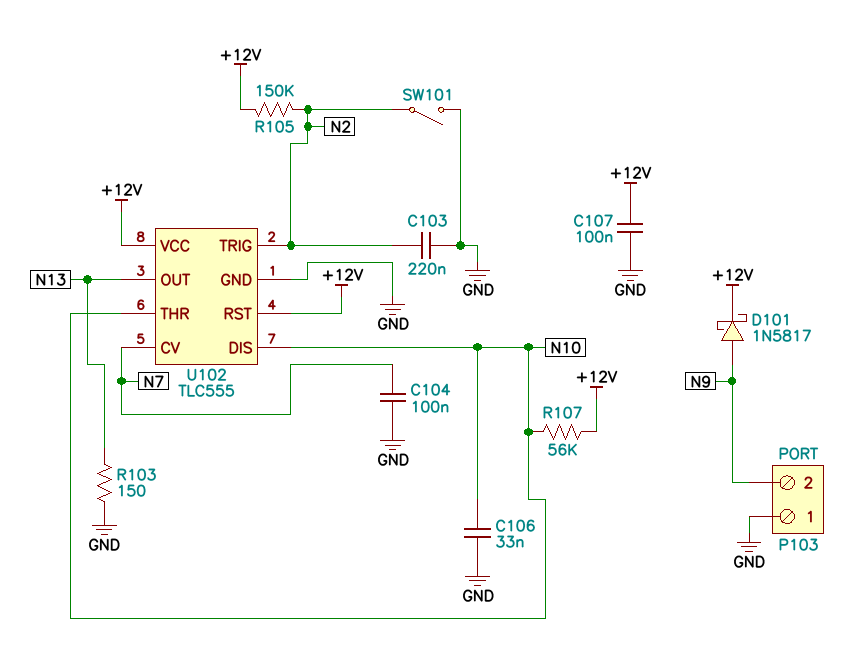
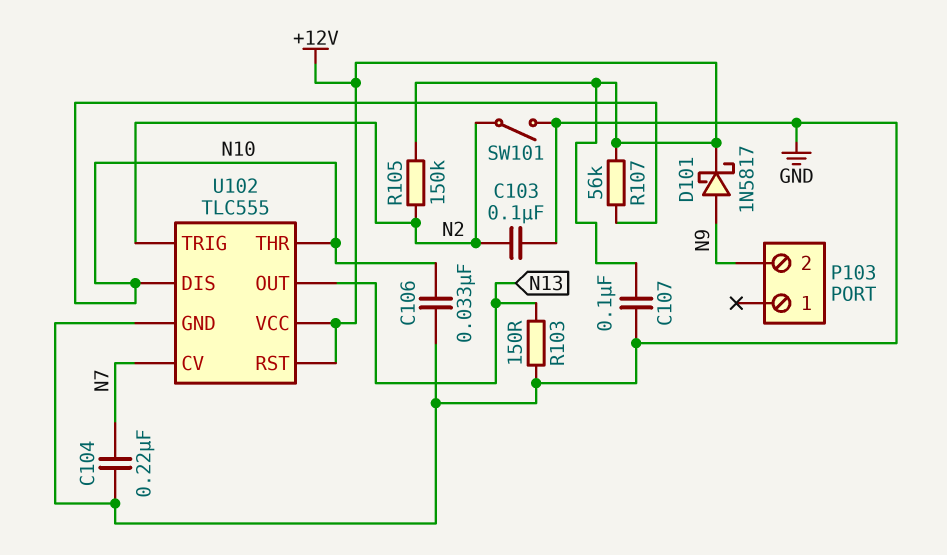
C103: 220nF (GND, N2) -> 100nF (GND, N2)
C104: 100nF (GND, N7) -> 220nF (GND, N7)
P103 pin 1: GND -> none

